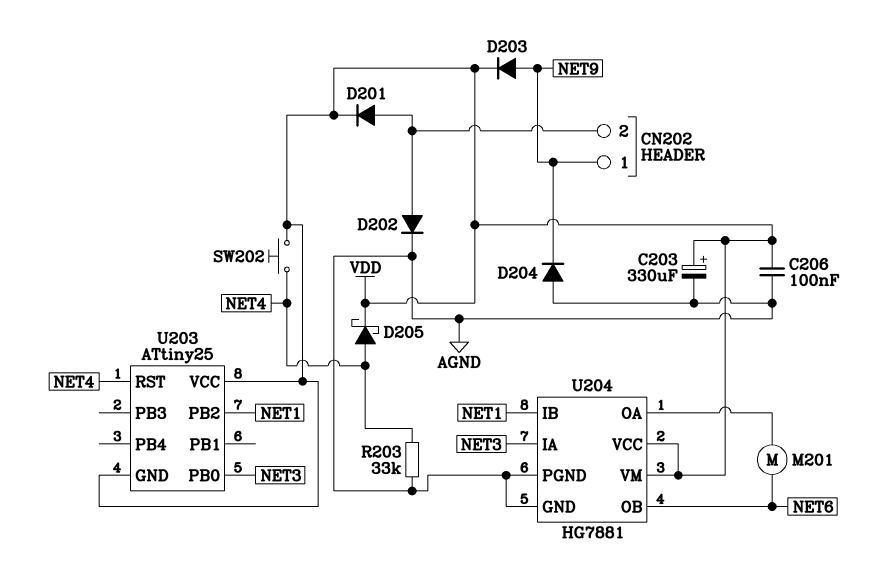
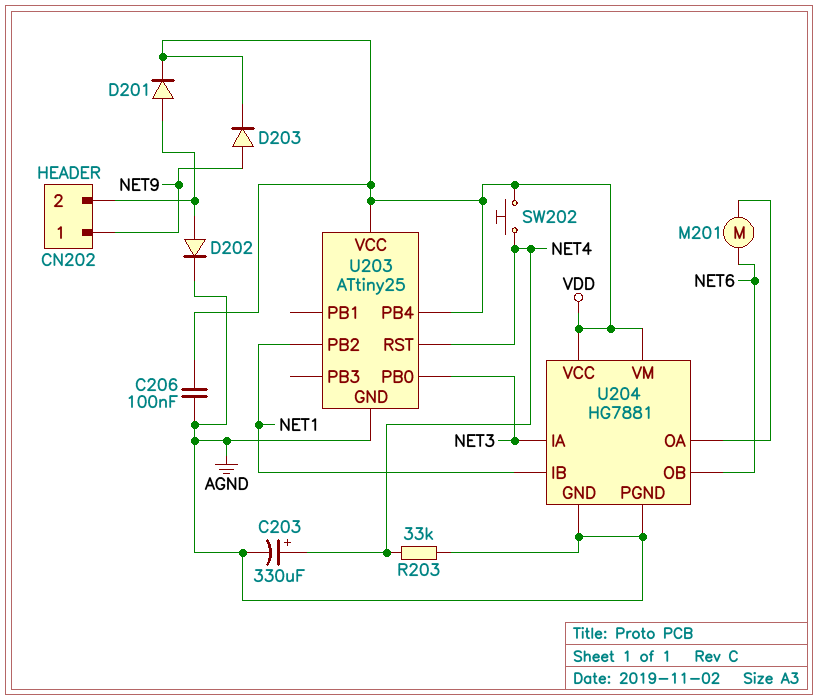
C203: 330uF (plus VDD, minus AGND) -> 330uF (plus NET4, minus AGND)
D204: diode (A AGND, K NET9) -> none
D205: schottky (A NET4, K VDD) -> none
U203 pin GND: VDD -> AGND
U203 pin PB4: none -> VDD

